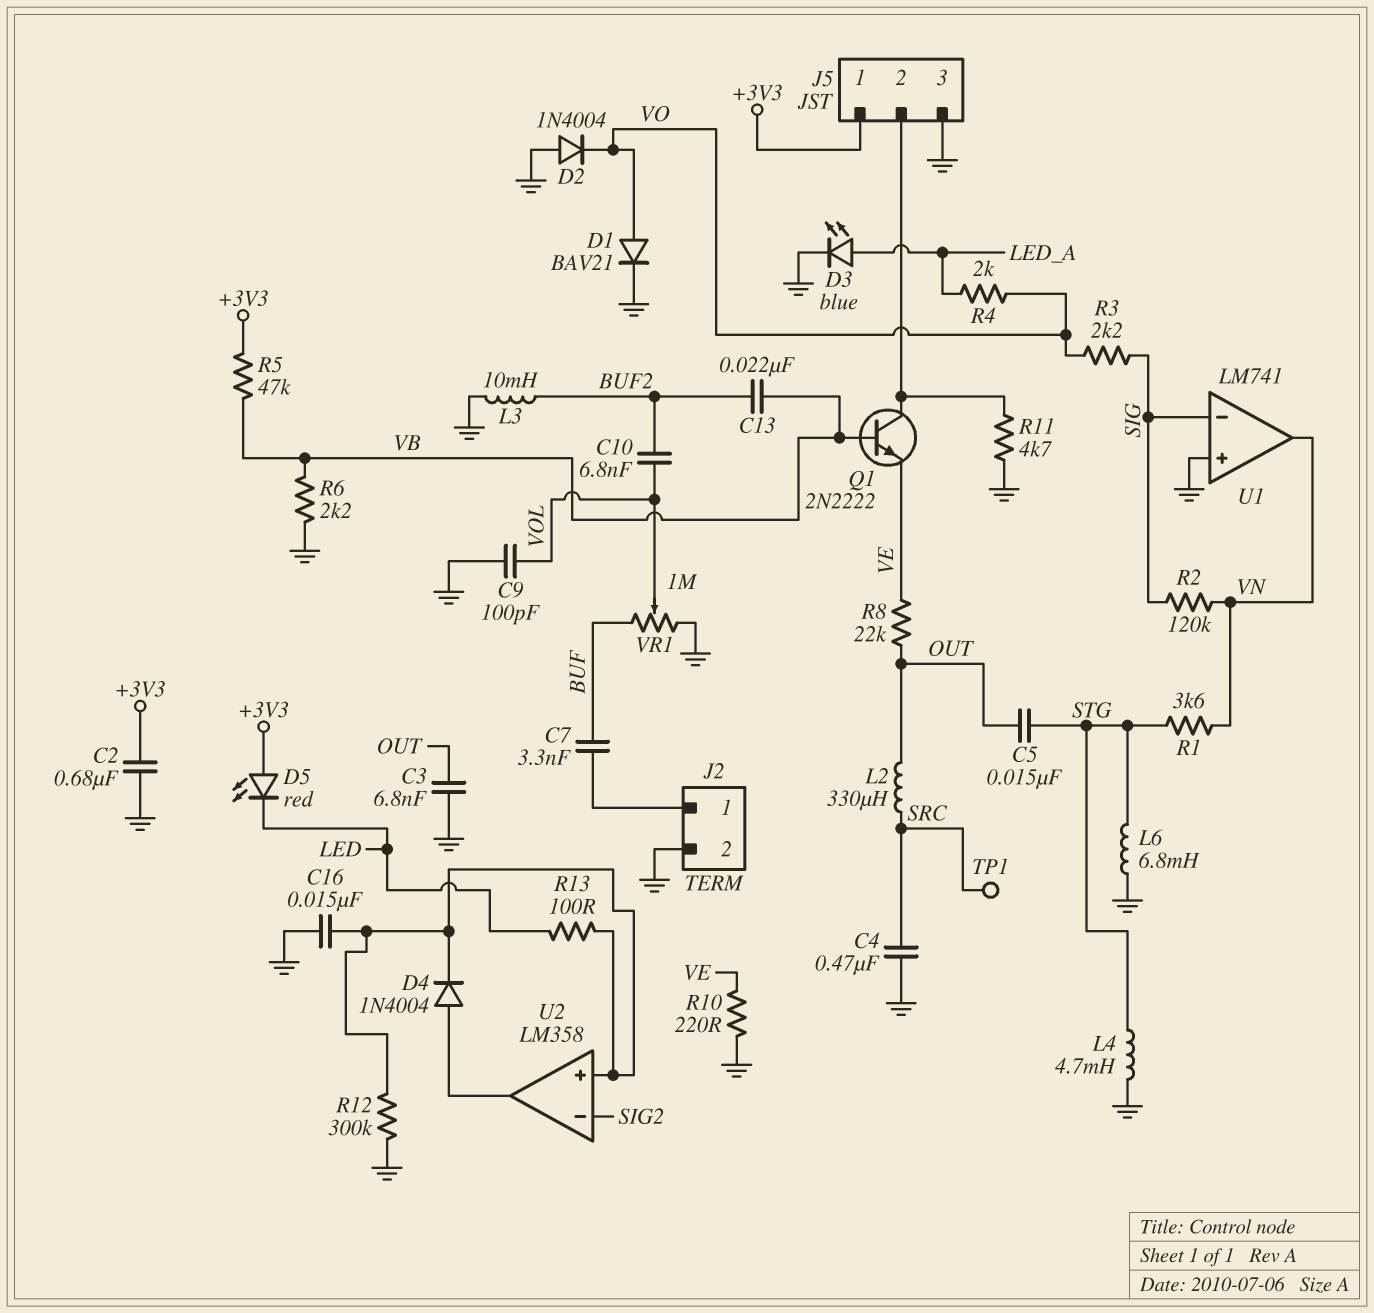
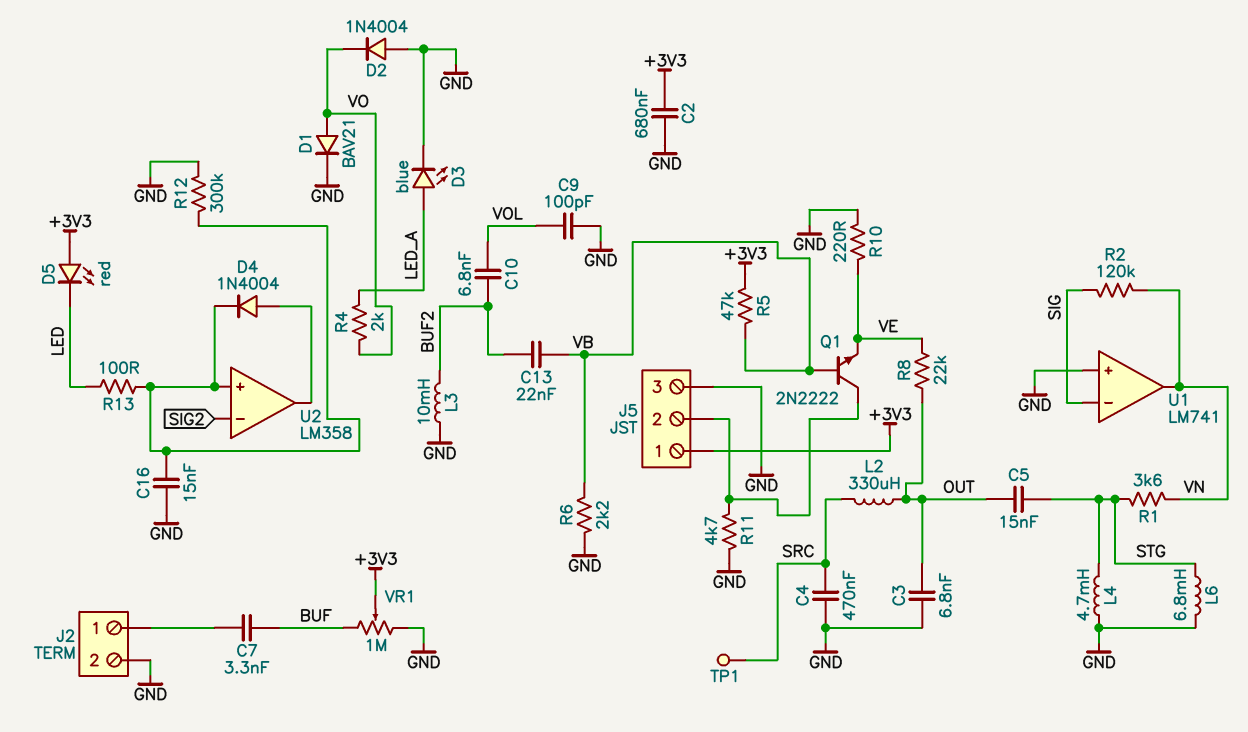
R3: 2.2k (SIG, VO) -> none
VR1: 1M (BUF, GND, wiper VOL) -> 1M (BUF, GND, wiper +3V3)

